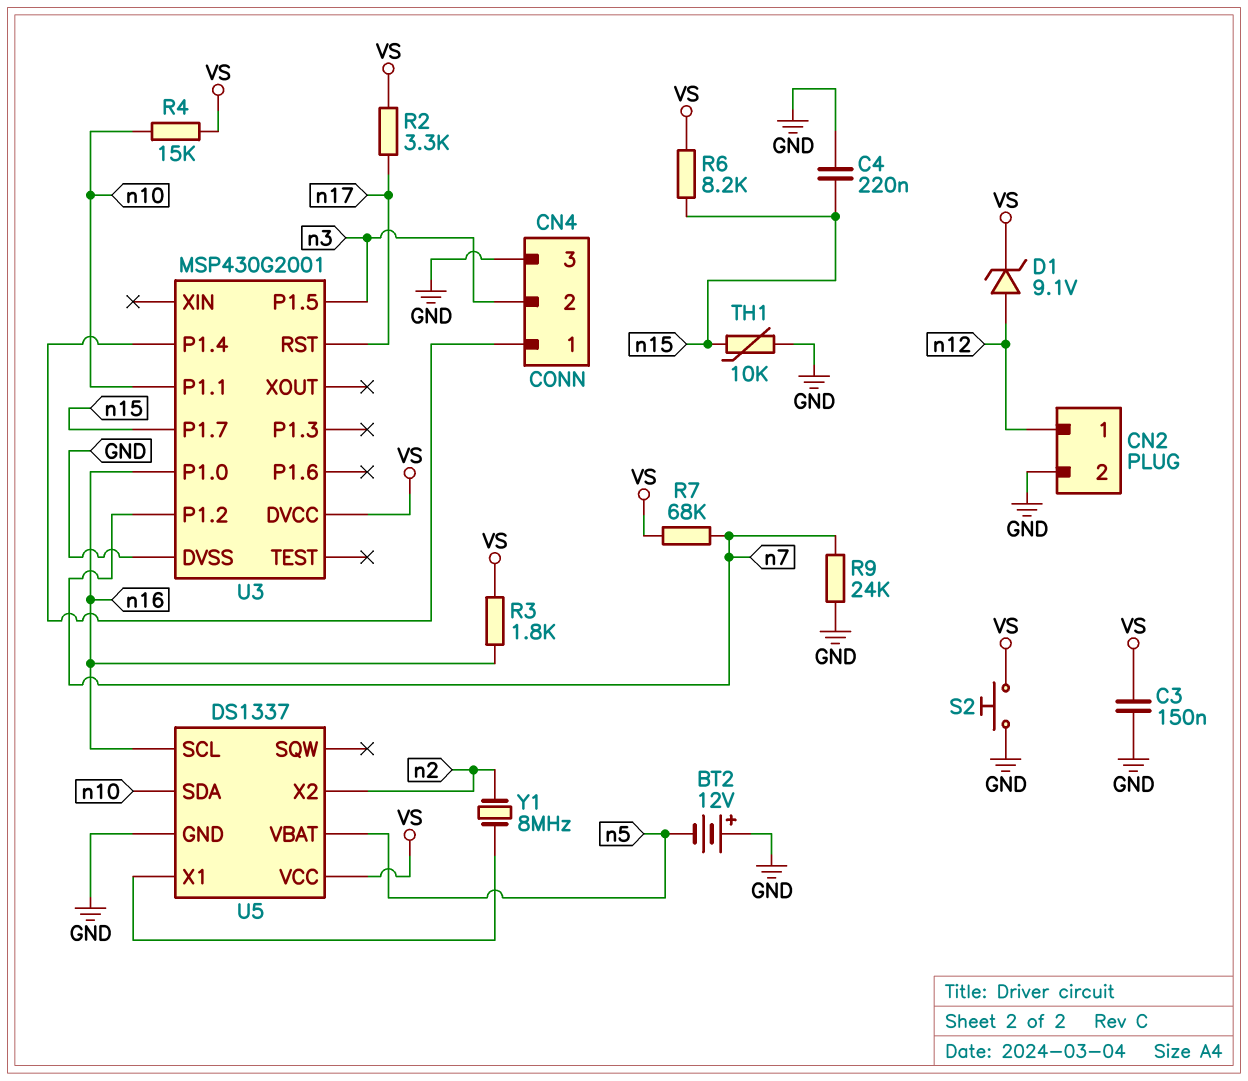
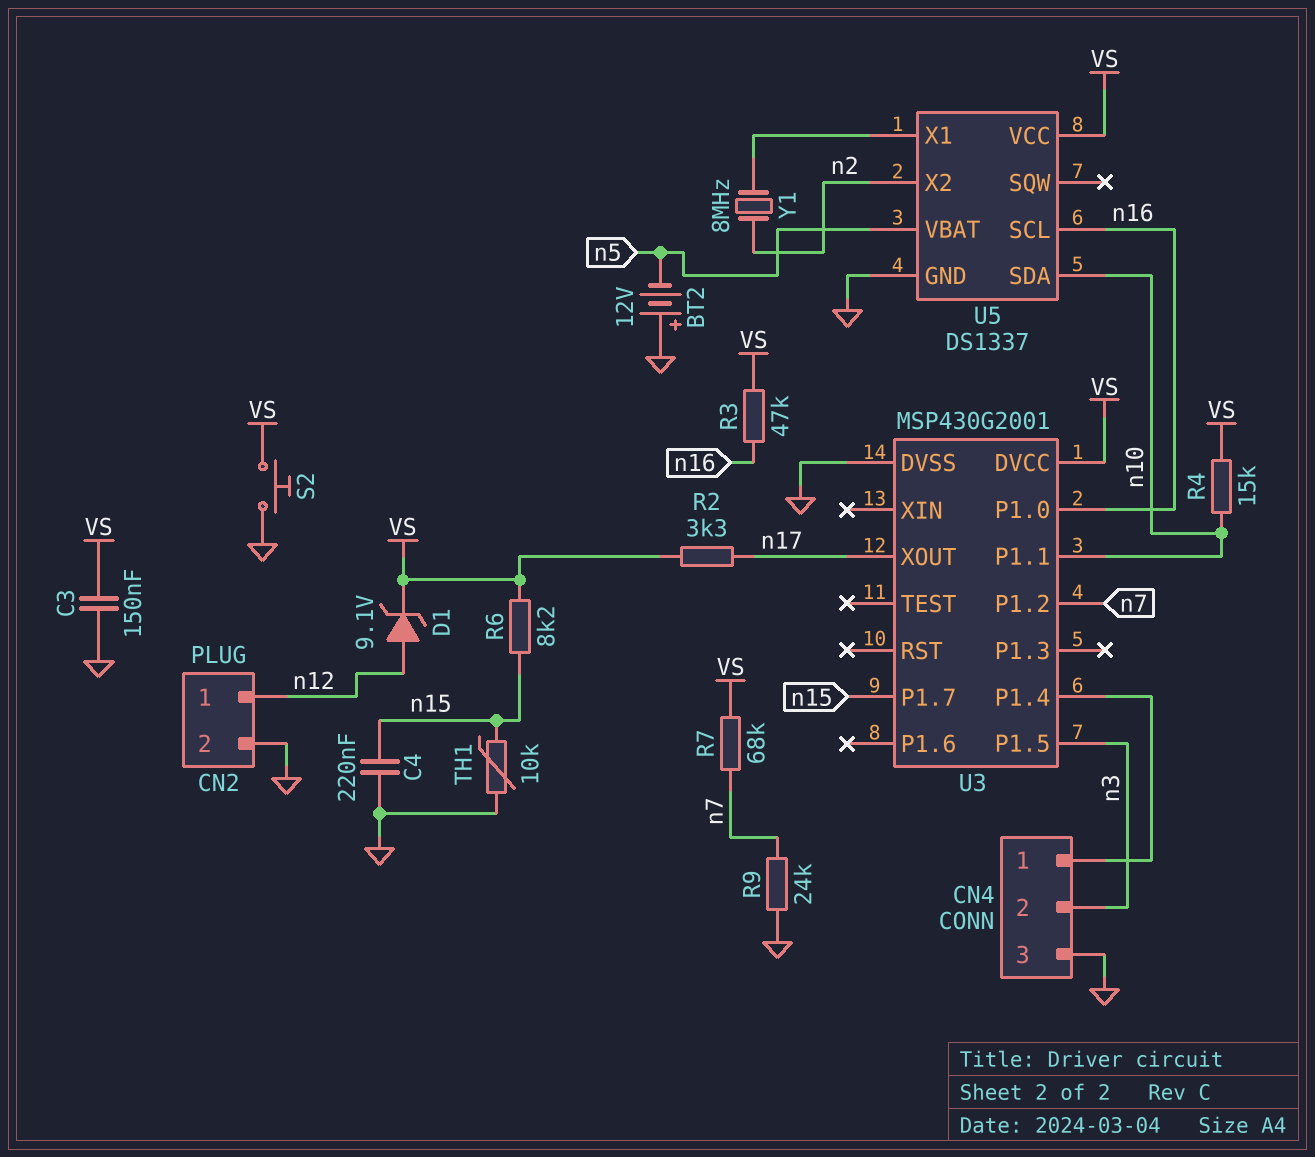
R3: 1.8k (VS, n16) -> 47k (VS, n16)
U3 pin RST: n17 -> none
U3 pin XOUT: none -> n17

